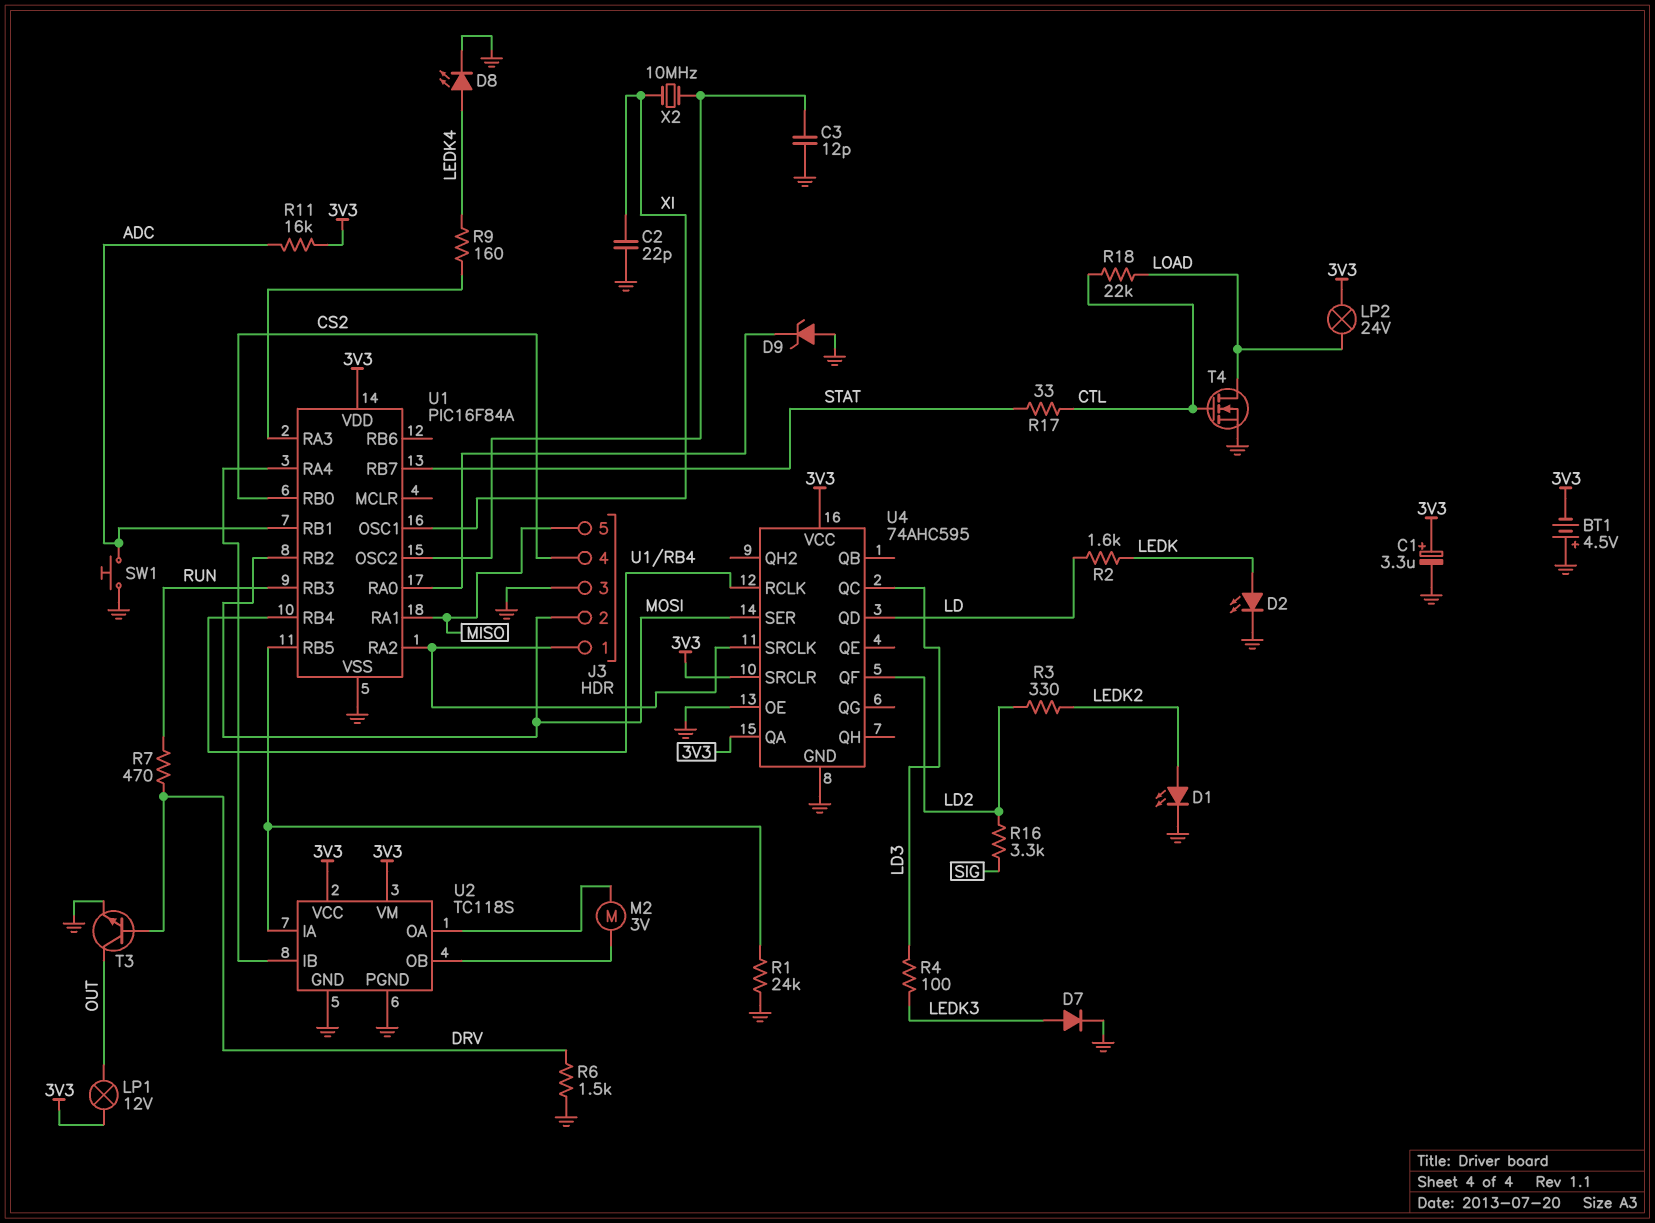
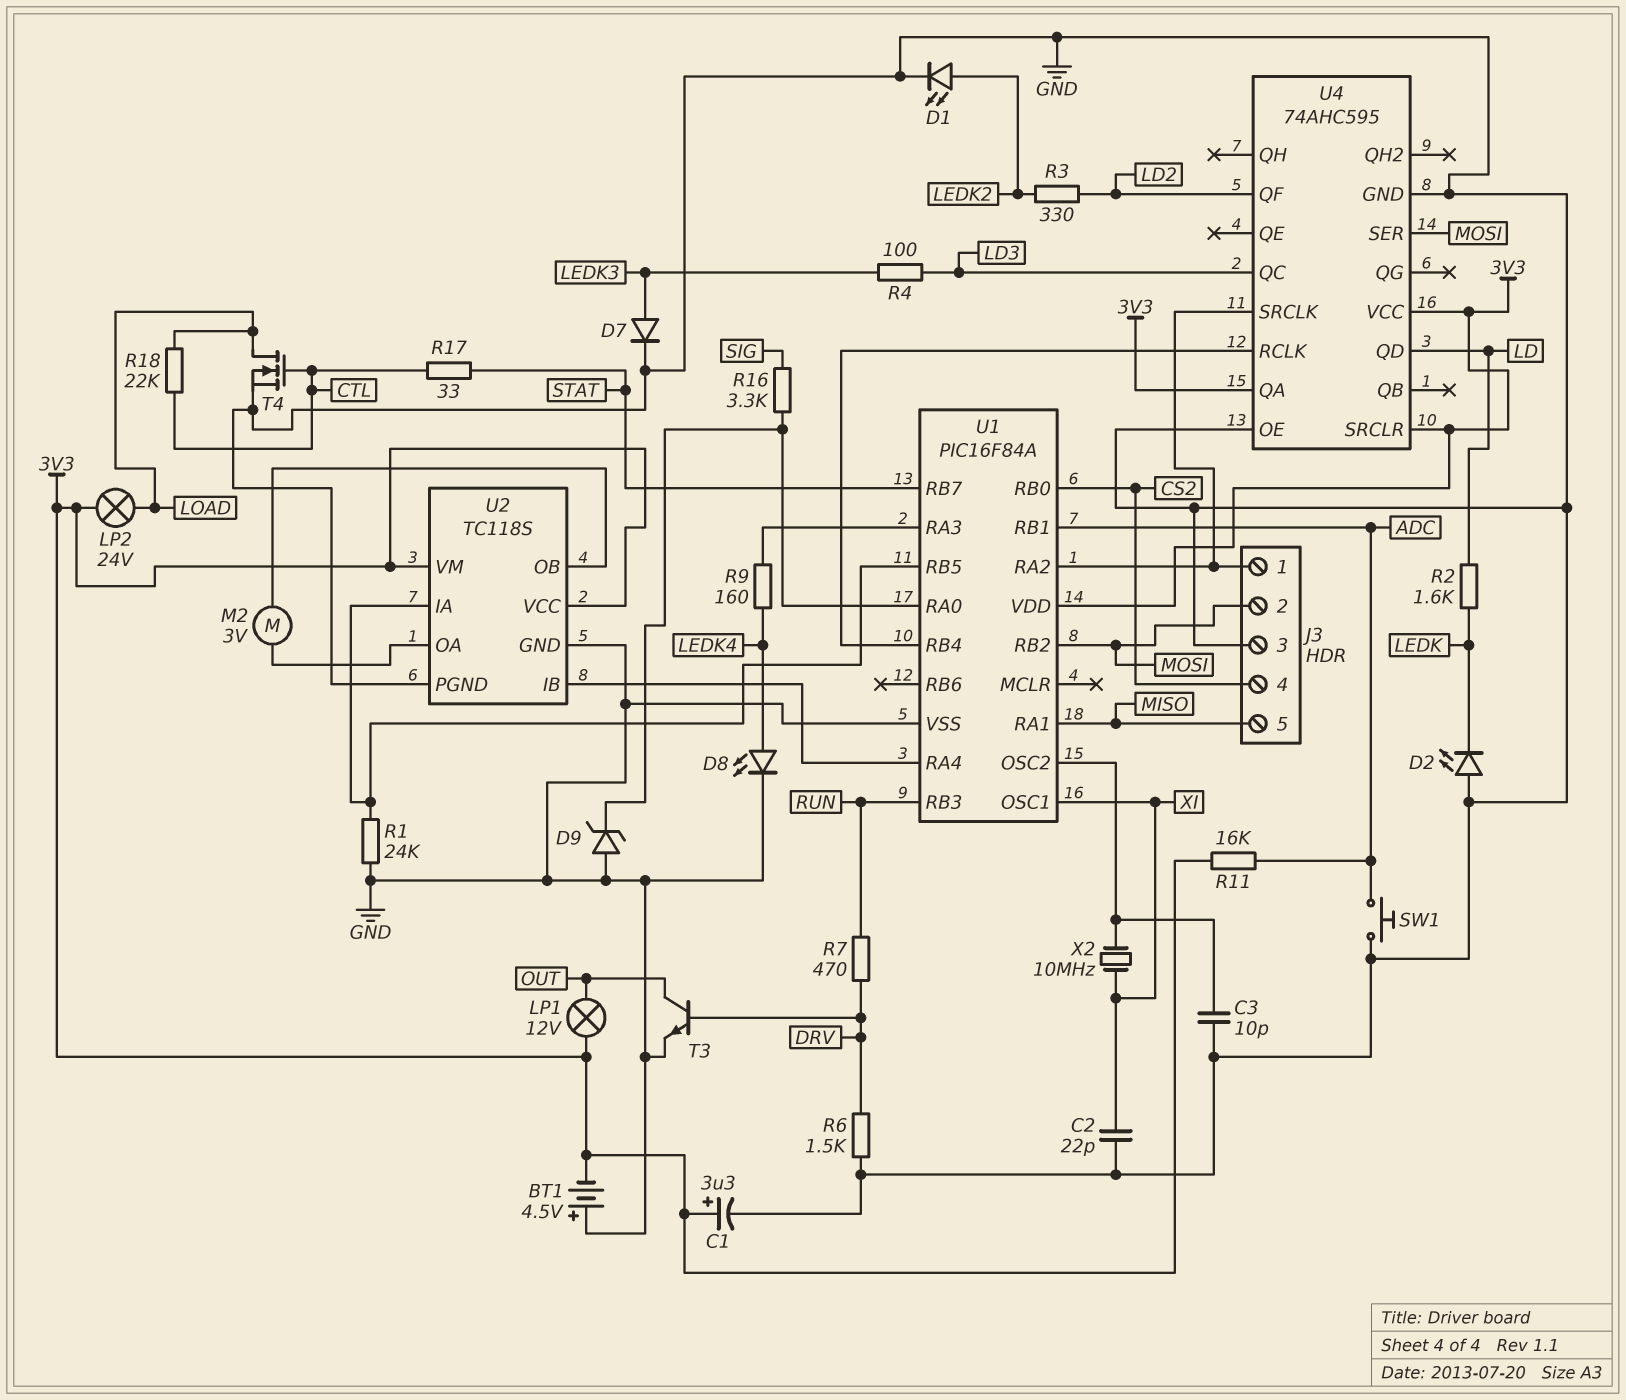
C3: 12pF (GND, U1/OSC2) -> 10pF (GND, U1/OSC2)
D2: LED (A LEDK, K GND) -> LED (A GND, K LEDK)
R16: 3.3k (LD2, SIG) -> 3.3k (SIG, U1/RA0)

